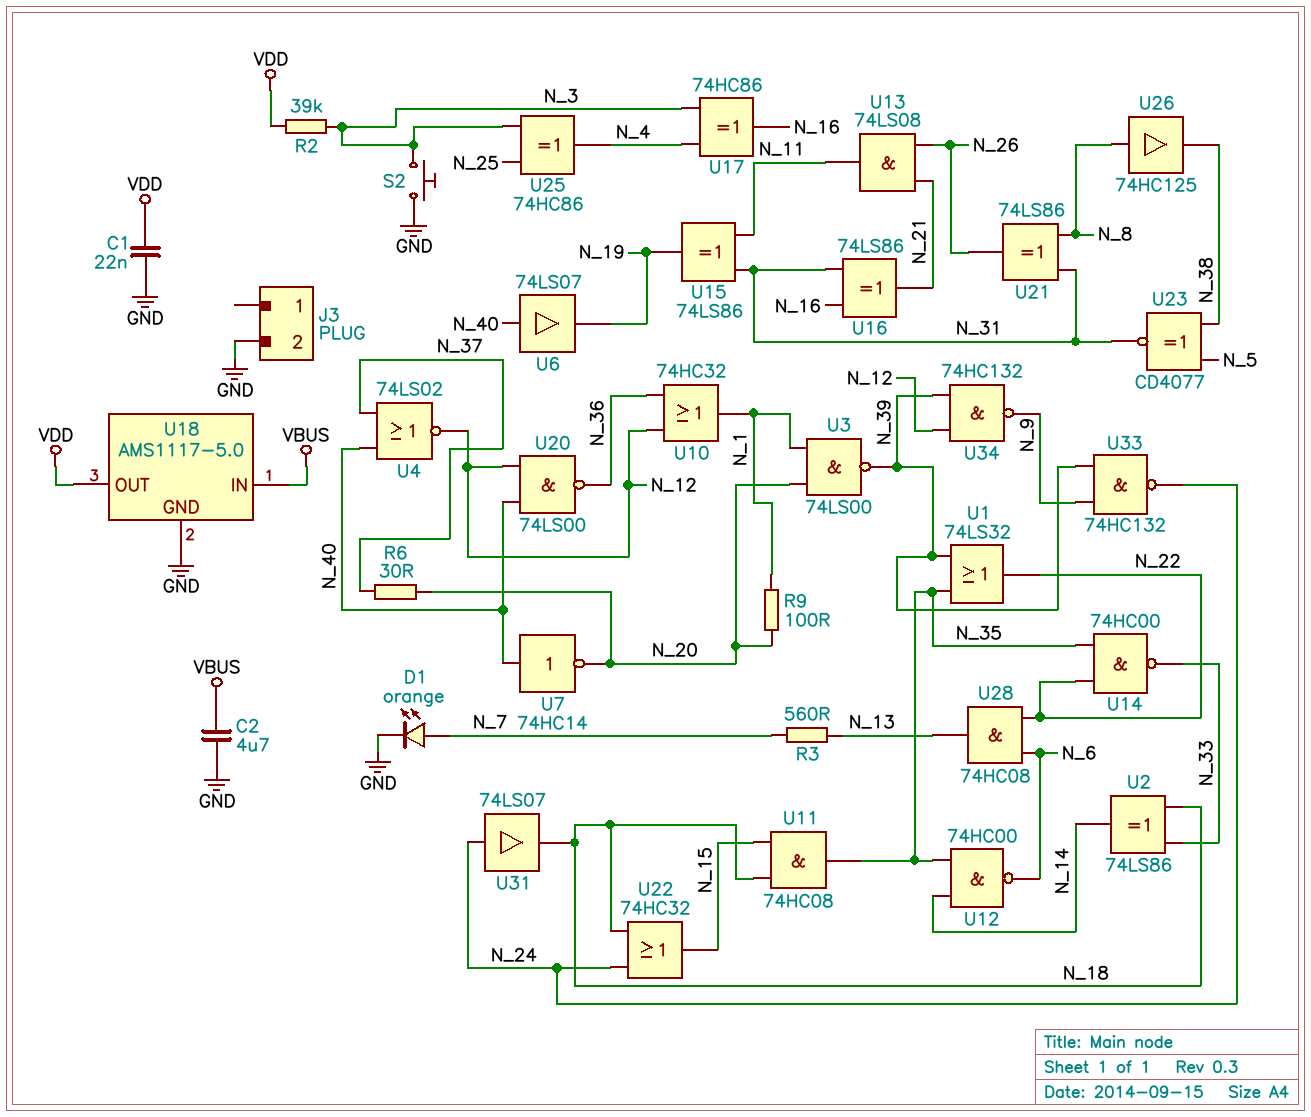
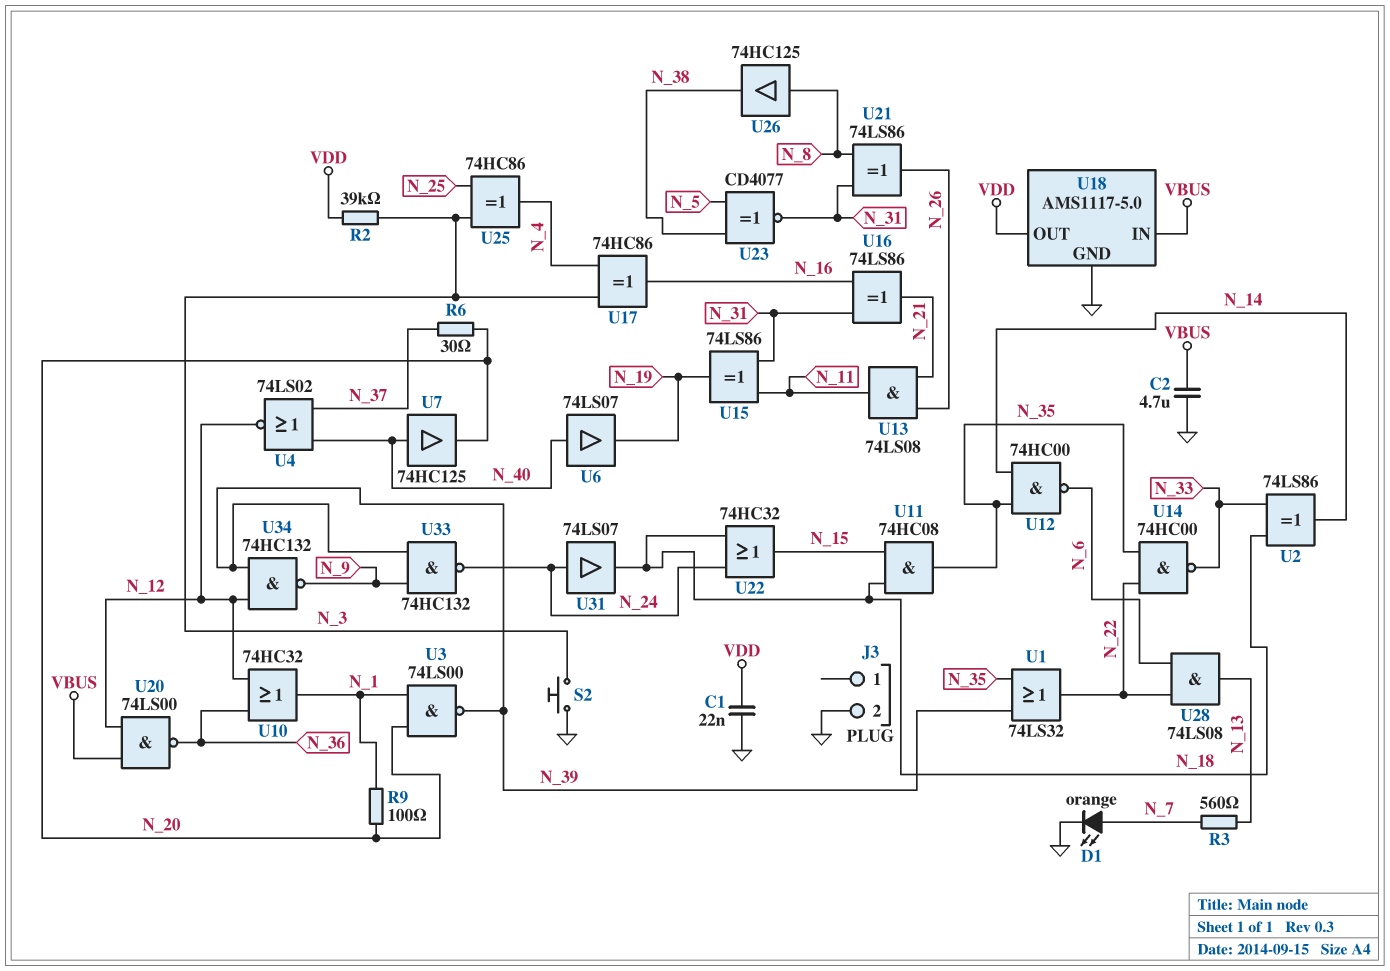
U7: NOT 74HC14 (in N_40, out N_20) -> buffer 74HC125 (in N_40, out N_20)
U20: NAND 74LS00 (in N_12, in N_40, out N_36) -> NAND 74LS00 (in N_12, in VBUS, out N_36)
U28: AND 74HC08 (in N_6, in N_22, out N_13) -> AND 74LS08 (in N_6, in N_22, out N_13)

